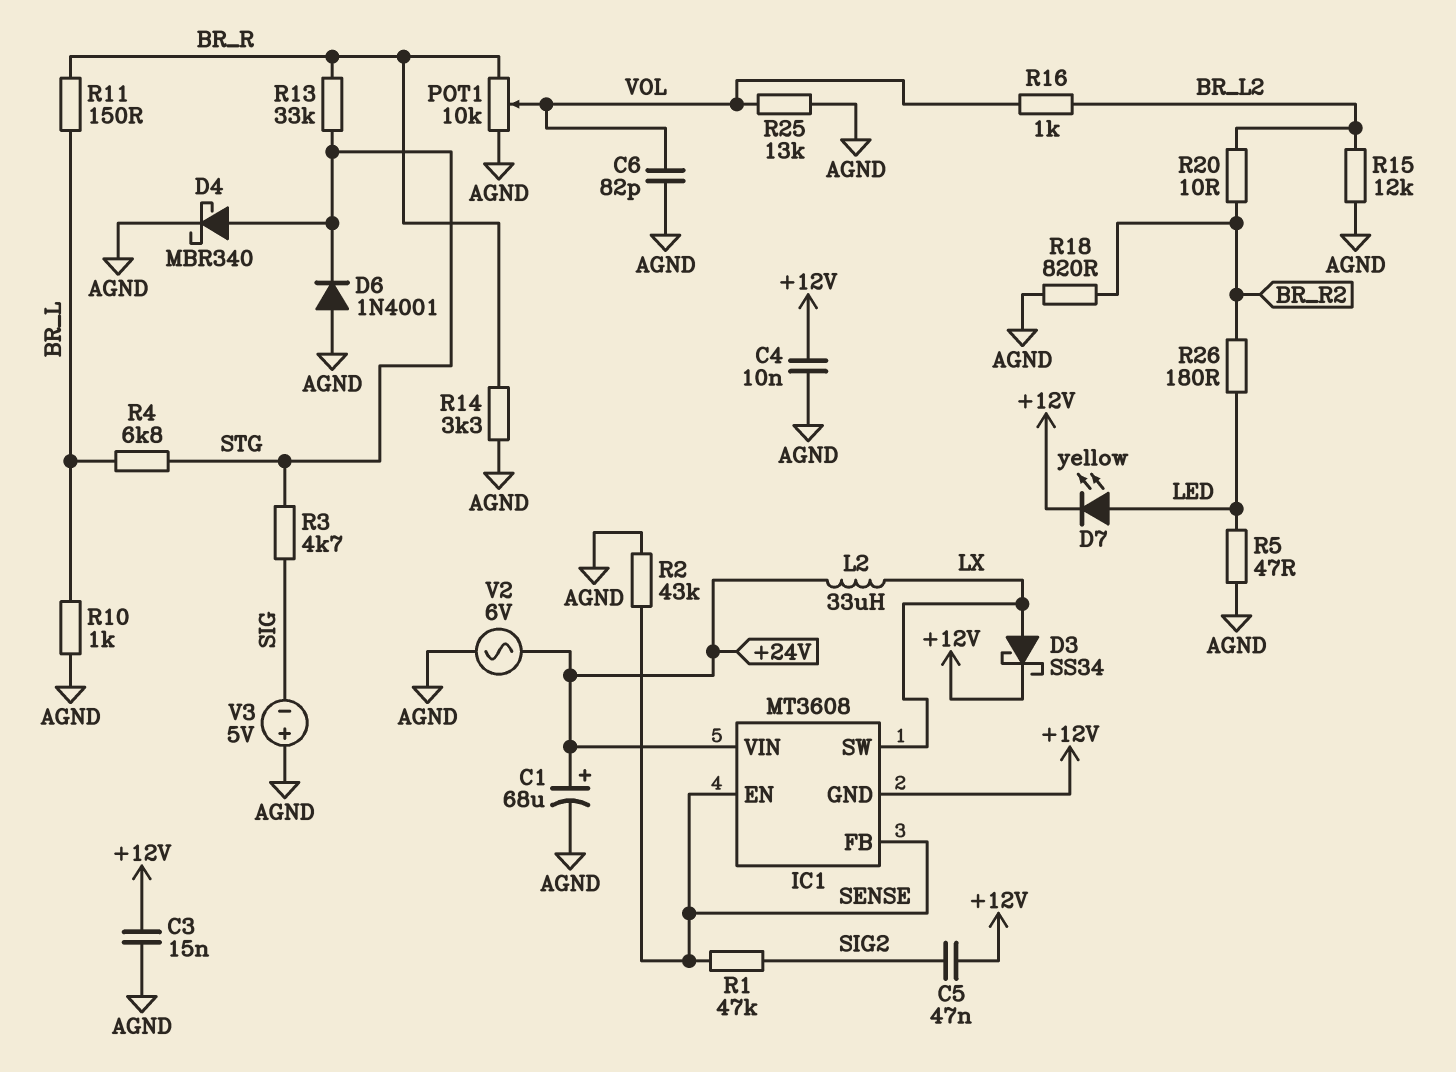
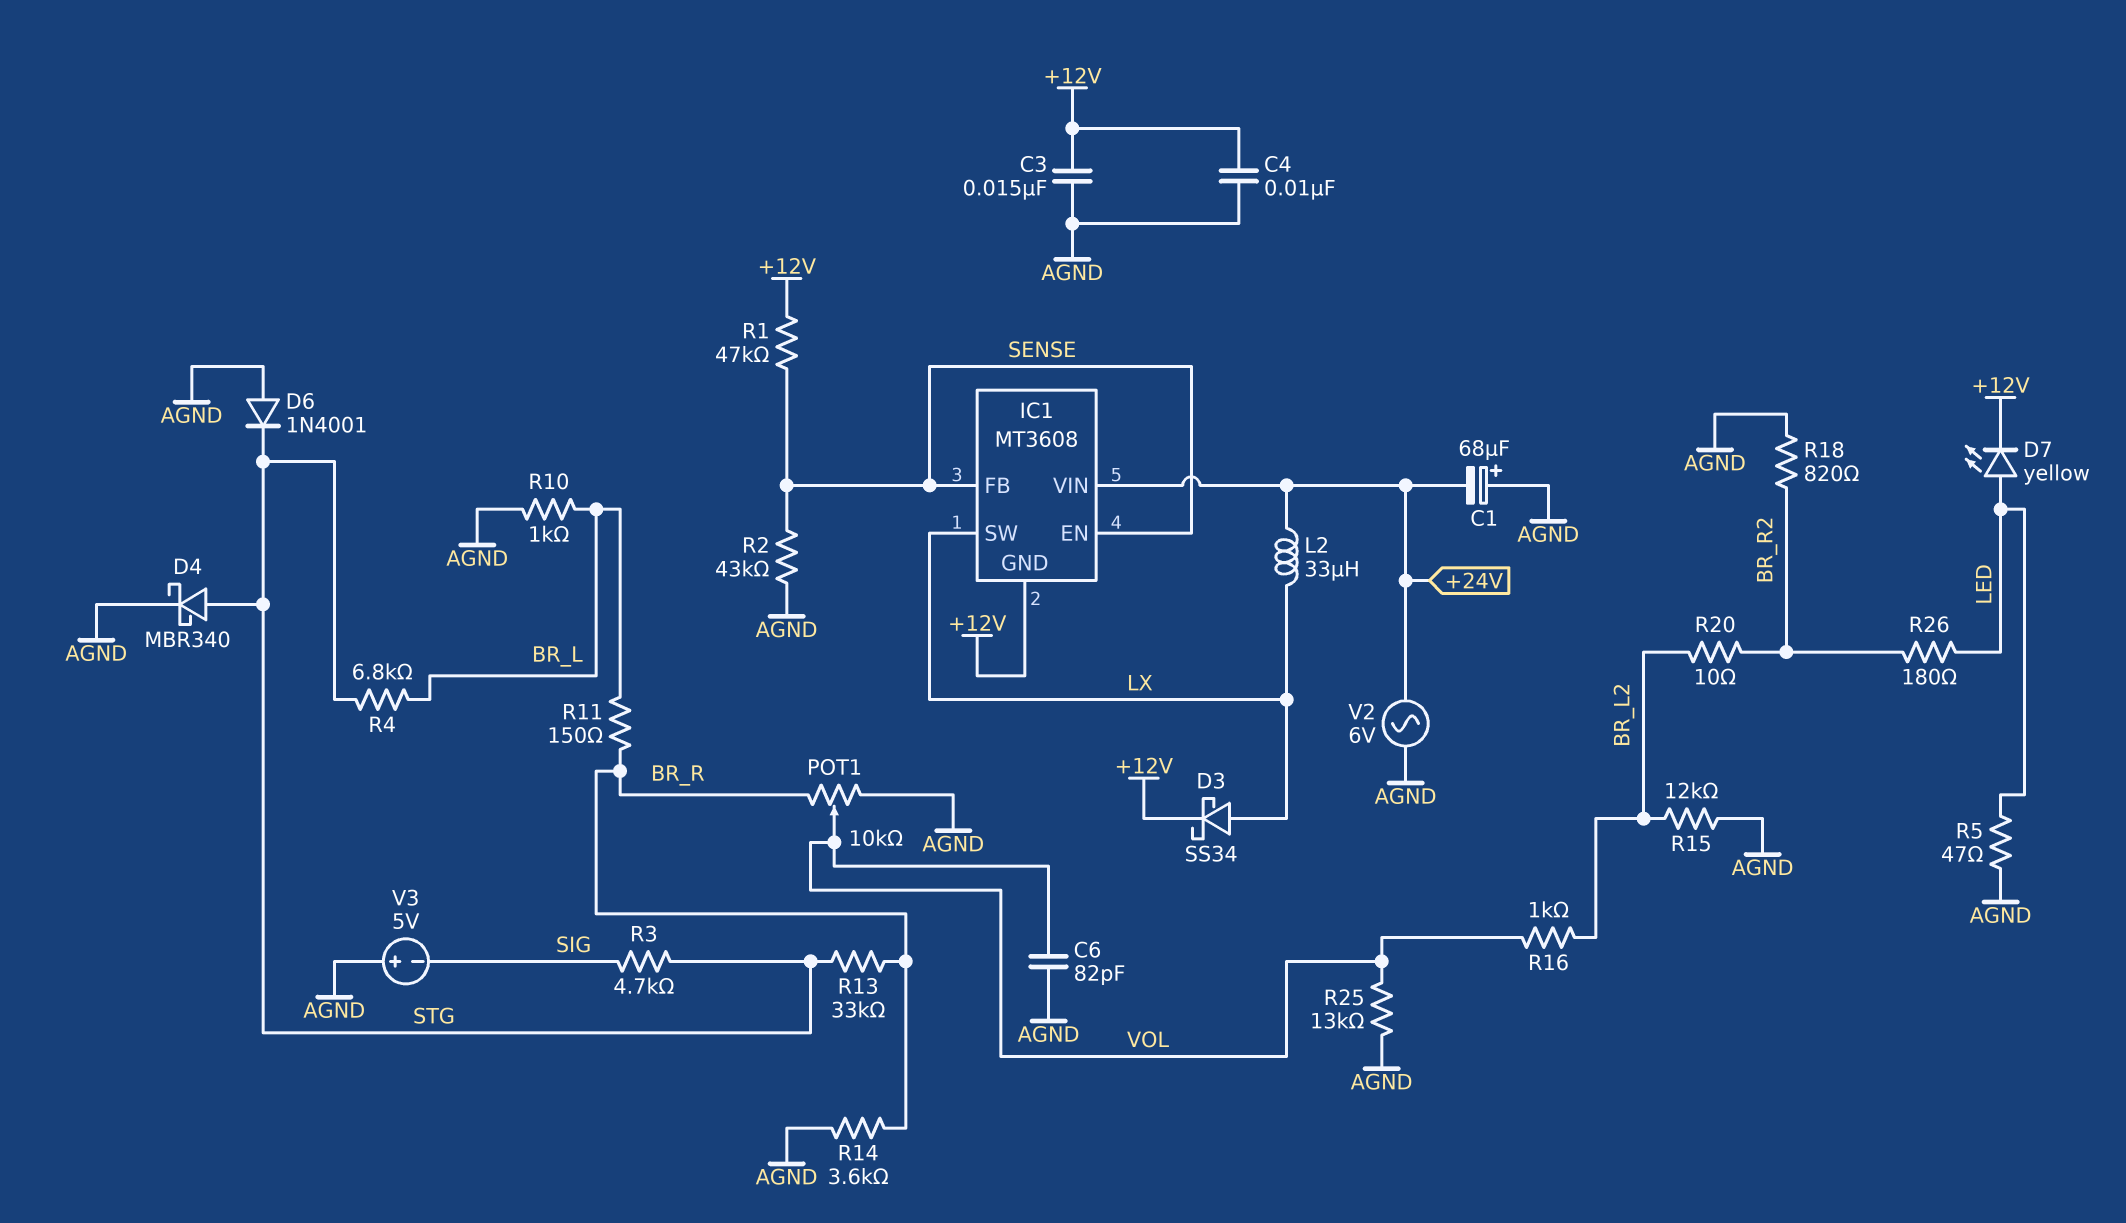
C1: 68uF (plus +24V, minus AGND) -> 68uF (plus AGND, minus +24V)
C5: 47nF (+12V, SIG2) -> none
R1: 47k (SENSE, SIG2) -> 47k (+12V, SENSE)
R14: 3.3k (AGND, BR_R) -> 3.6k (AGND, BR_R)

